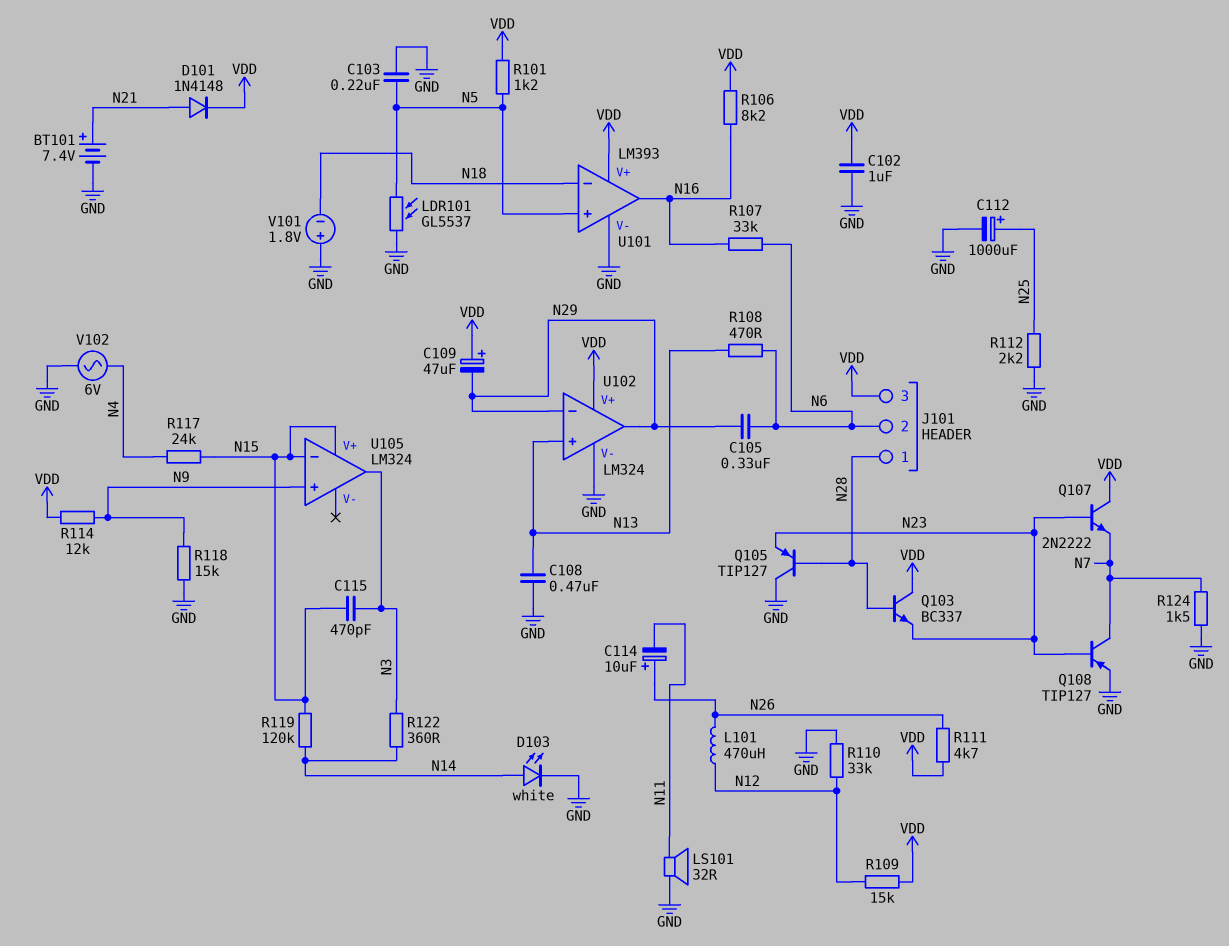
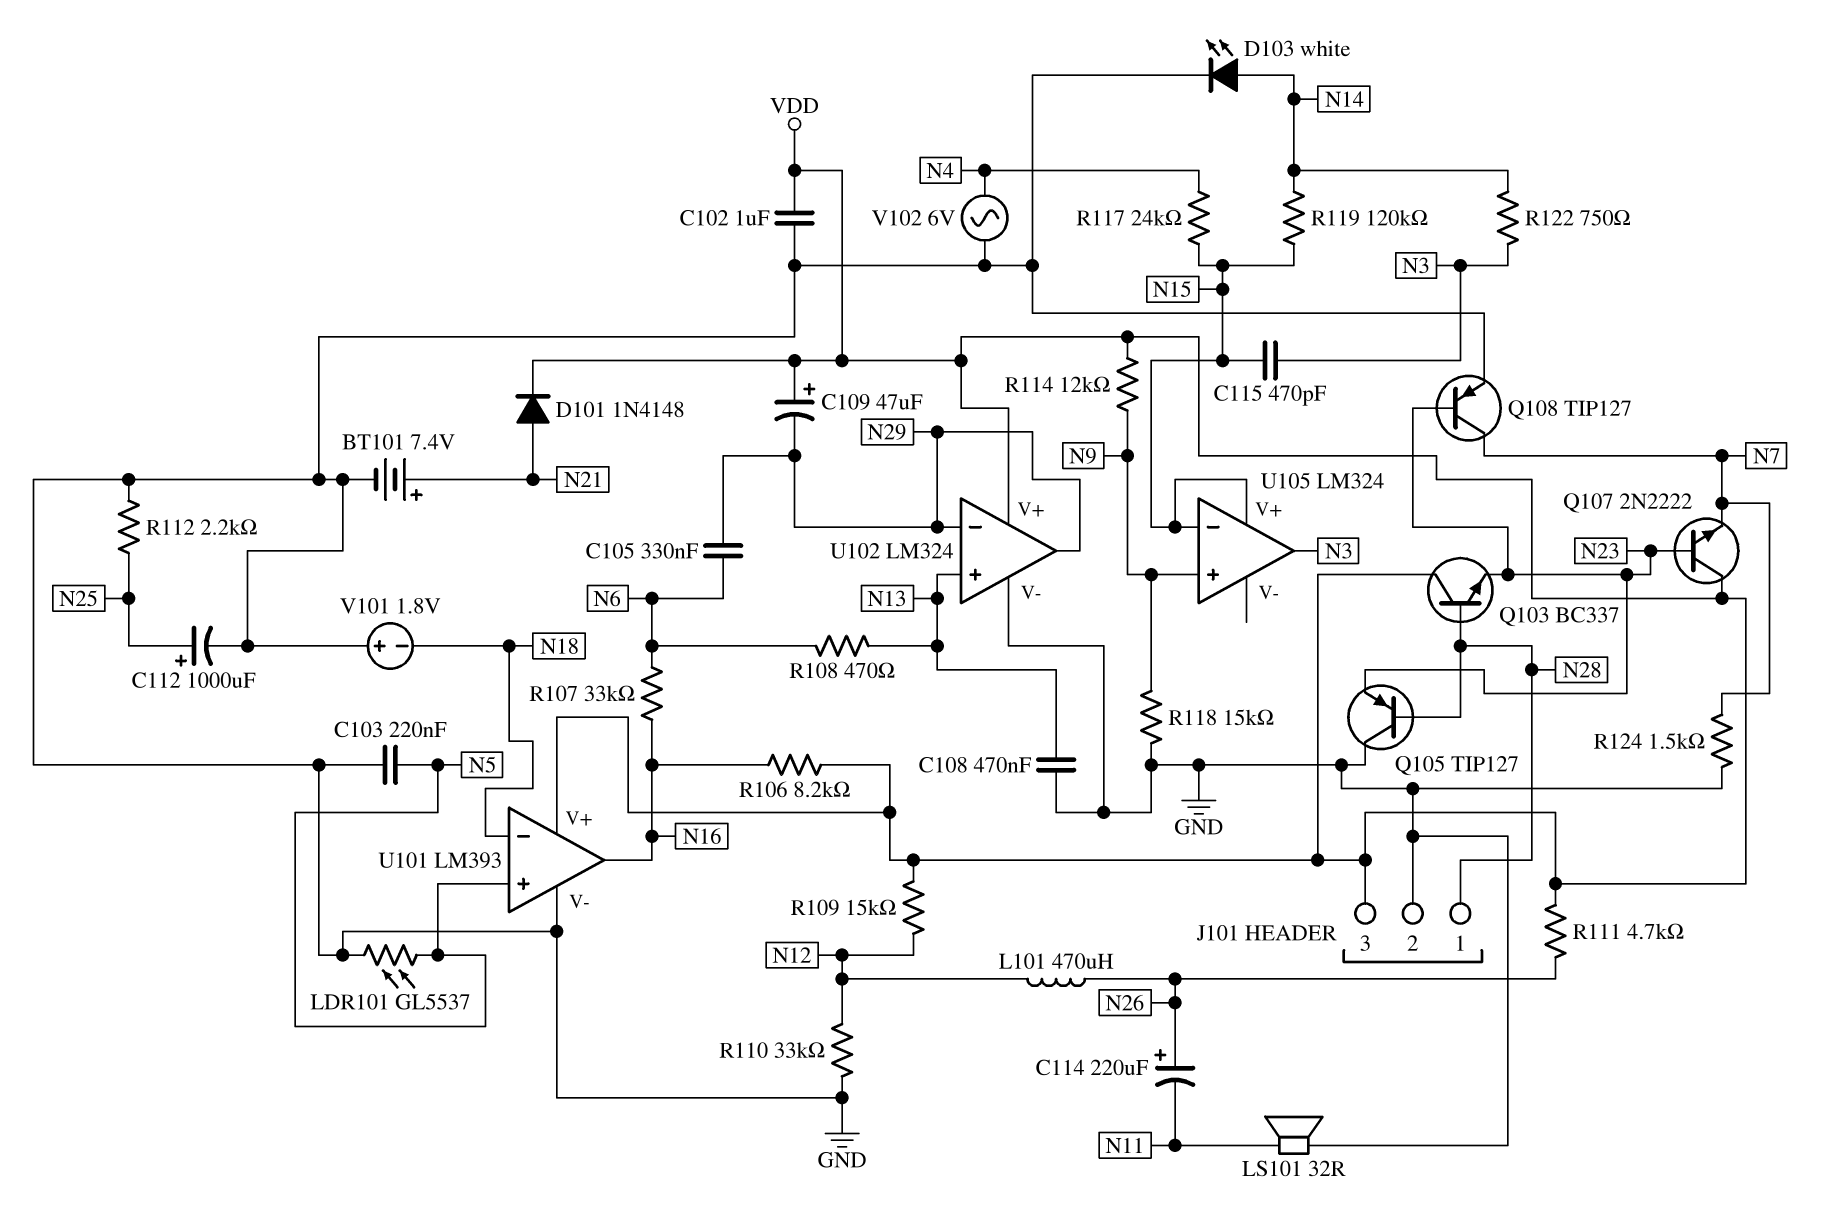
C114: 10uF (plus N26, minus N11) -> 220uF (plus N26, minus N11)
J101 pin 2: N6 -> GND
R101: 1.2k (N5, VDD) -> none
R122: 360 (N3, N14) -> 750 (N3, N14)

